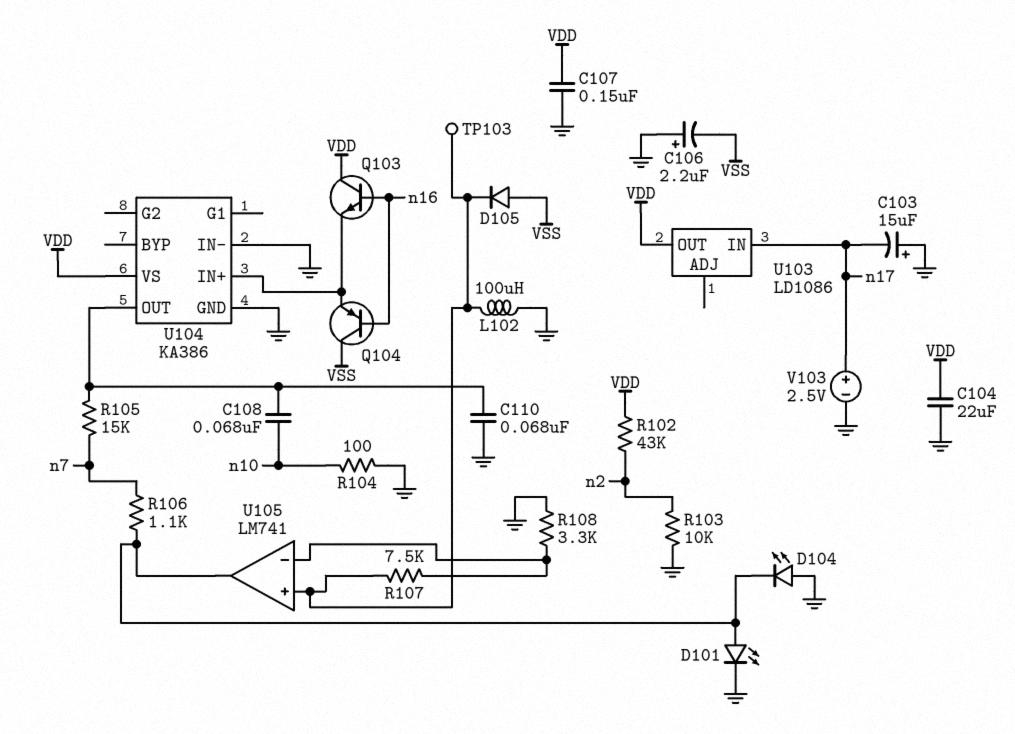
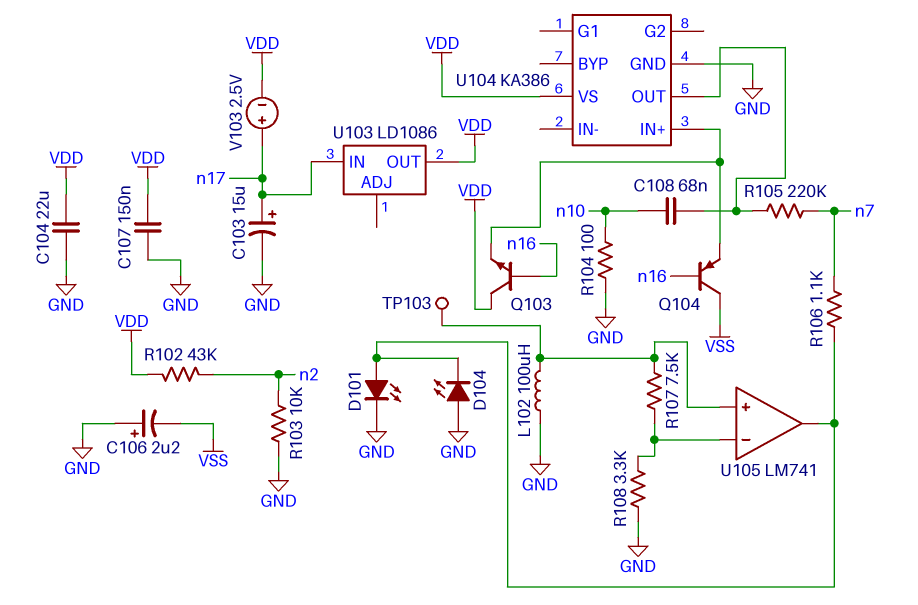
C103: 15uF (plus GND, minus n17) -> 15uF (plus n17, minus GND)
C110: 68nF (GND, U104/OUT) -> none
D105: diode (A VSS, K U105/in+) -> none
R105: 15k (U104/OUT, n7) -> 220k (U104/OUT, n7)
U104 pin IN-: GND -> none
V103: 2.5V (plus n17, minus GND) -> 2.5V (plus n17, minus VDD)

